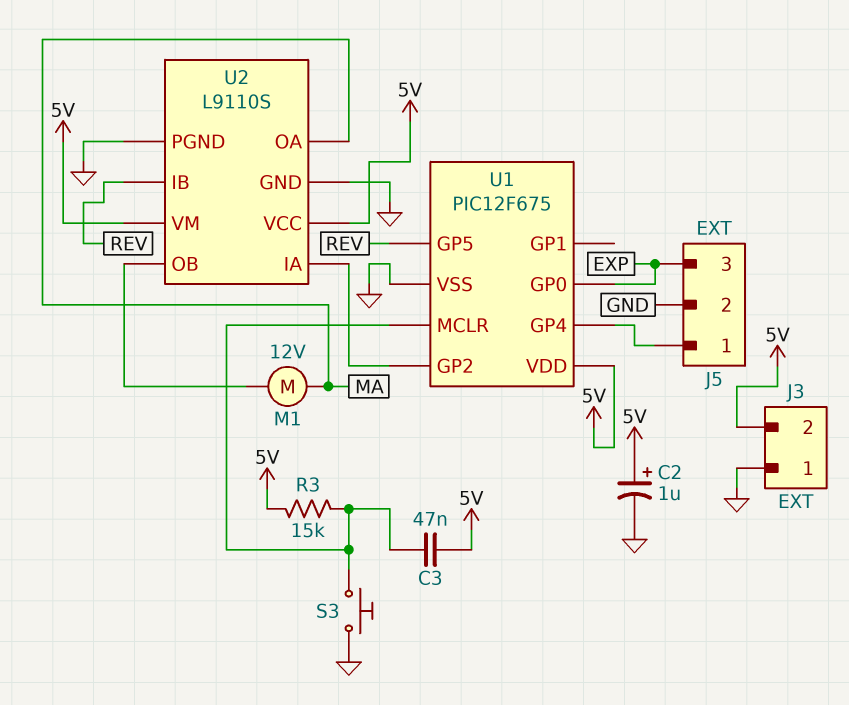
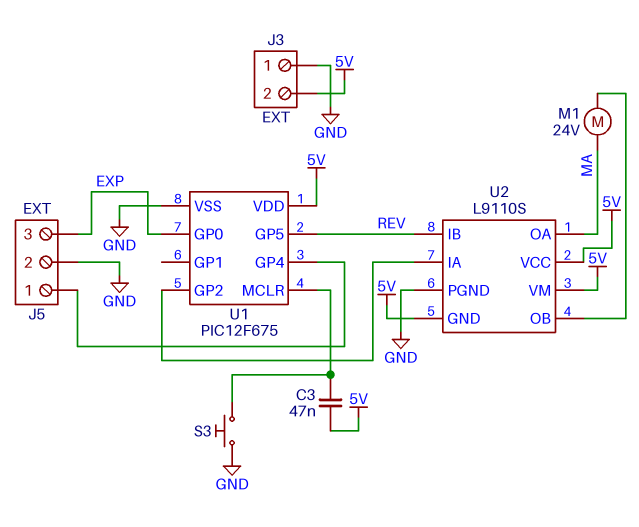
C2: 1uF (plus 5V, minus GND) -> none
M1: motor 12V (MA, U2/OB) -> motor 24V (MA, U2/OB)
R3: 15k (5V, U1/MCLR) -> none
U2 pin GND: GND -> 5V

